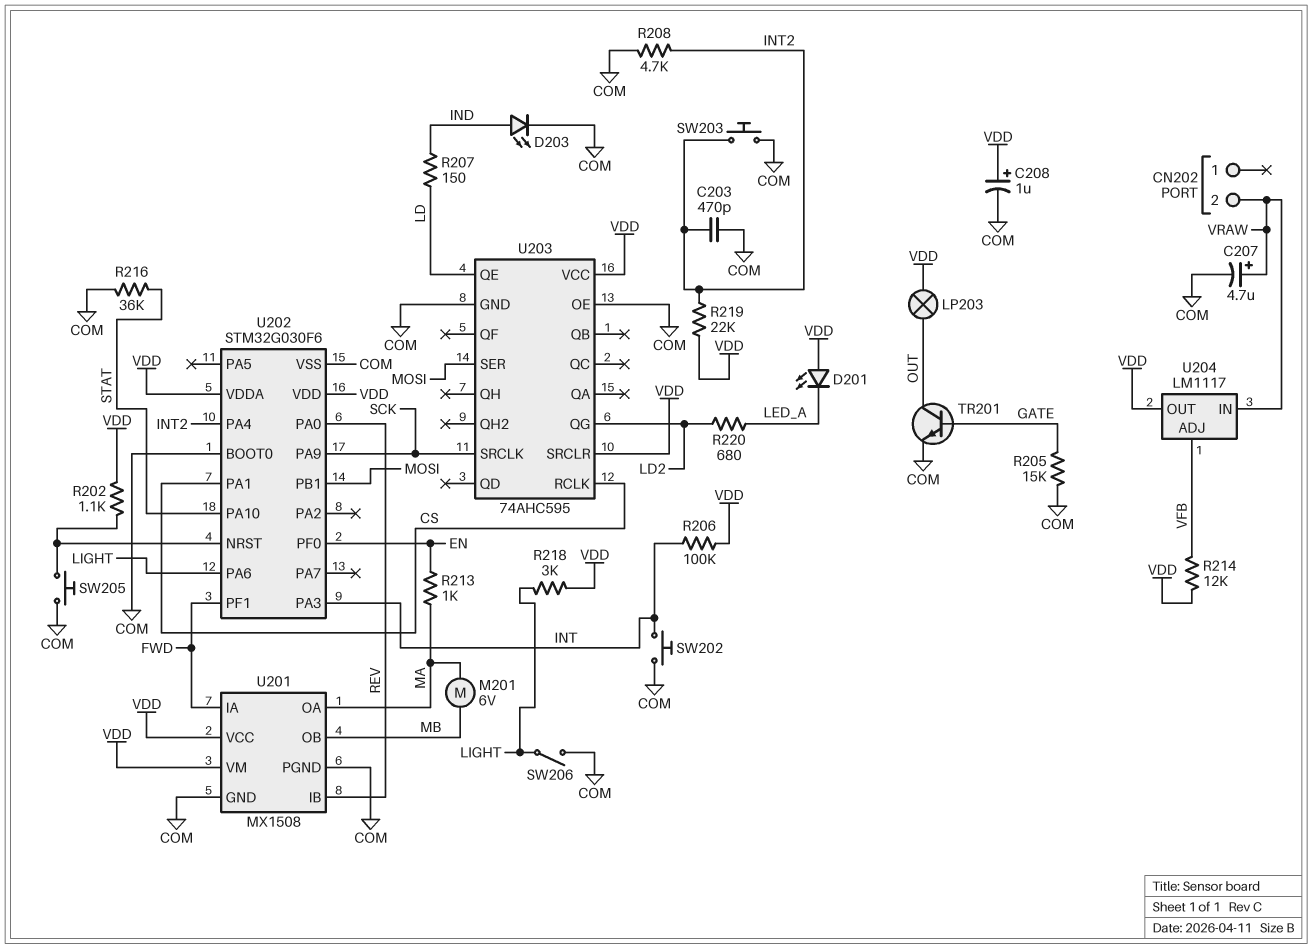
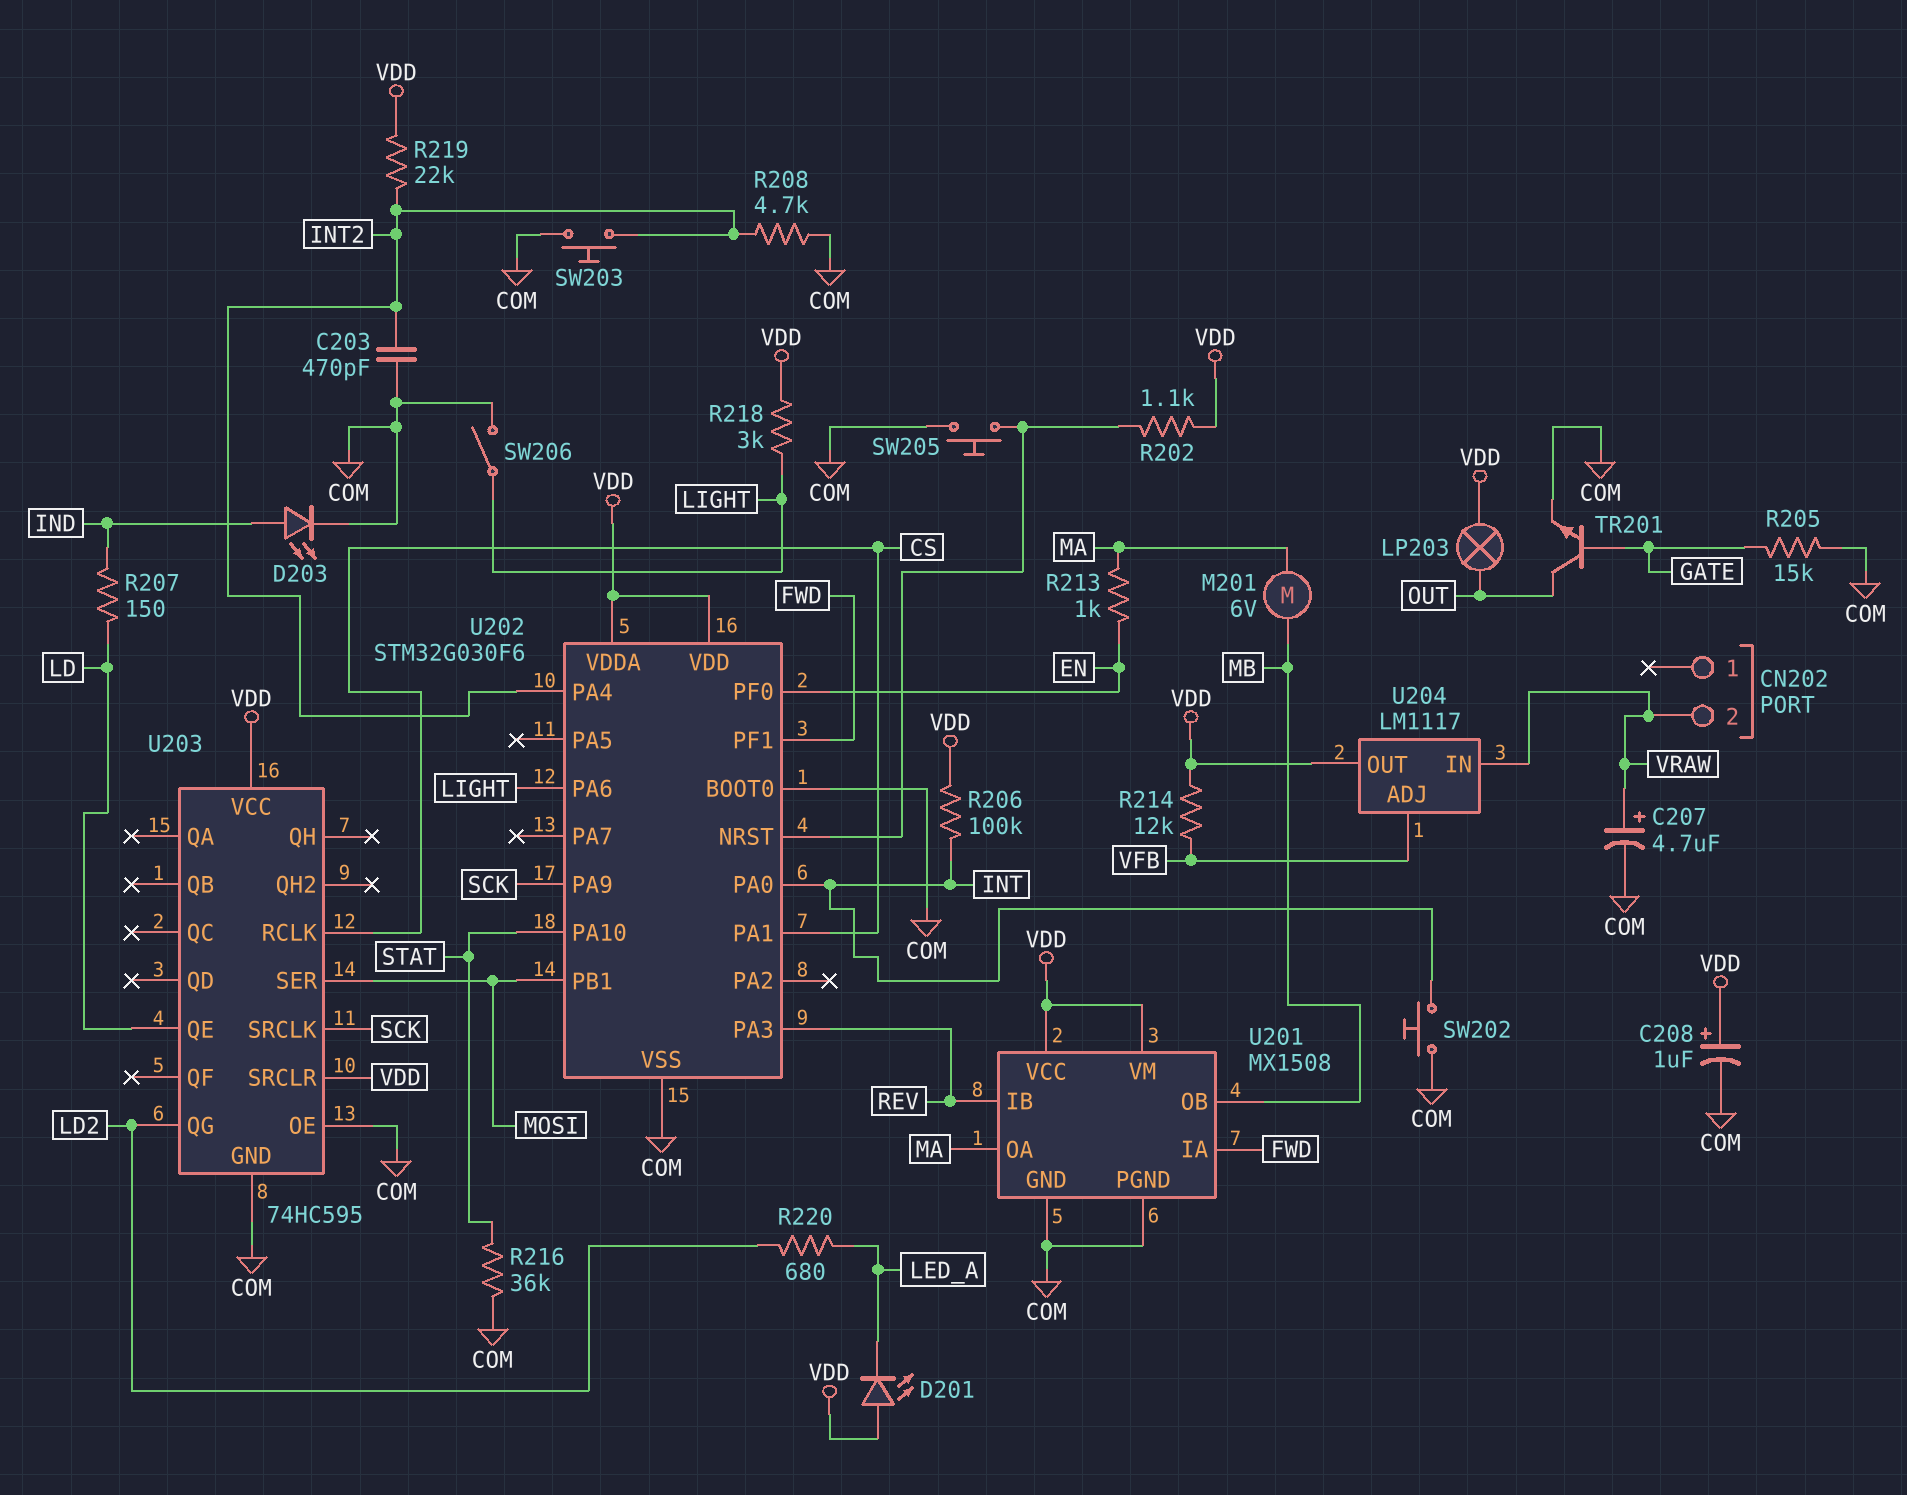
U202 pin PA0: REV -> INT
U202 pin PA3: INT -> REV
U203: 74AHC595 -> 74HC595

